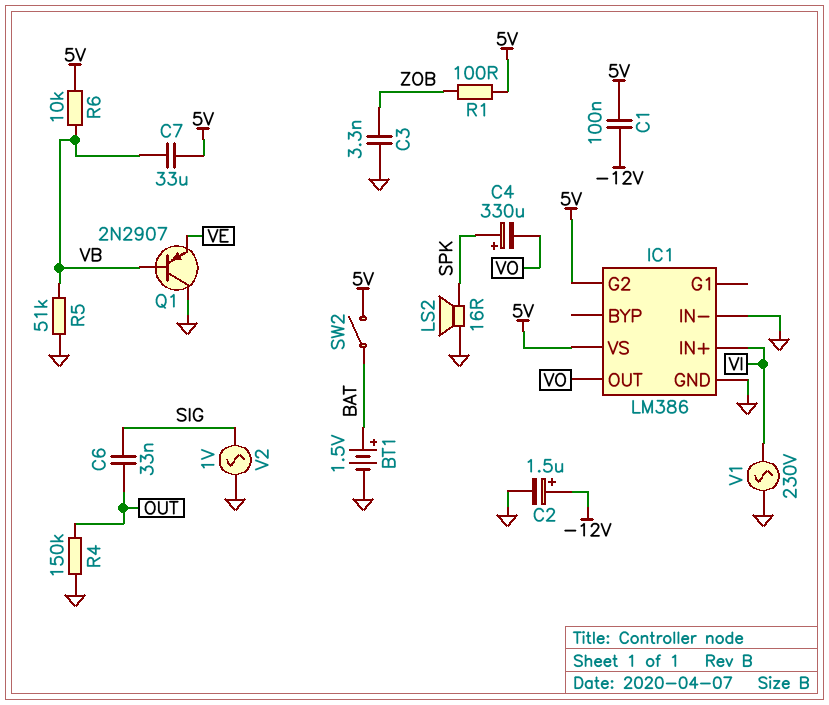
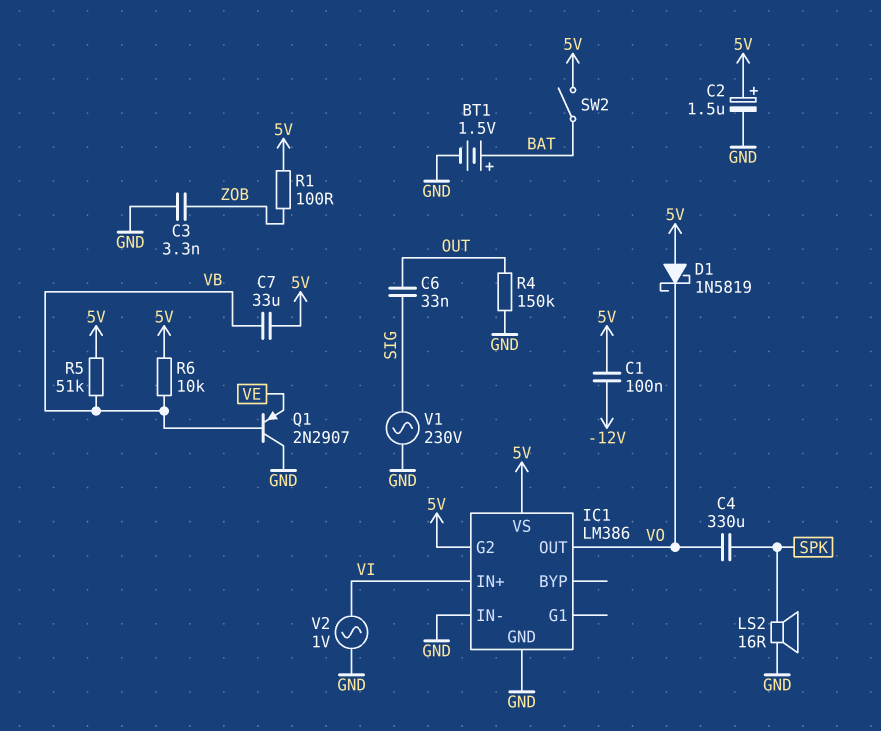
C2: 1.5uF (plus -12V, minus GND) -> 1.5uF (plus 5V, minus GND)
C4: 330uF (plus SPK, minus VO) -> 330uF (SPK, VO)
D1: none -> schottky 1N5819 (A 5V, K VO)
R5: 51k (GND, VB) -> 51k (5V, VB)
V1: AC 230V (GND, VI) -> AC 230V (GND, SIG)
V2: AC 1V (GND, SIG) -> AC 1V (GND, VI)

